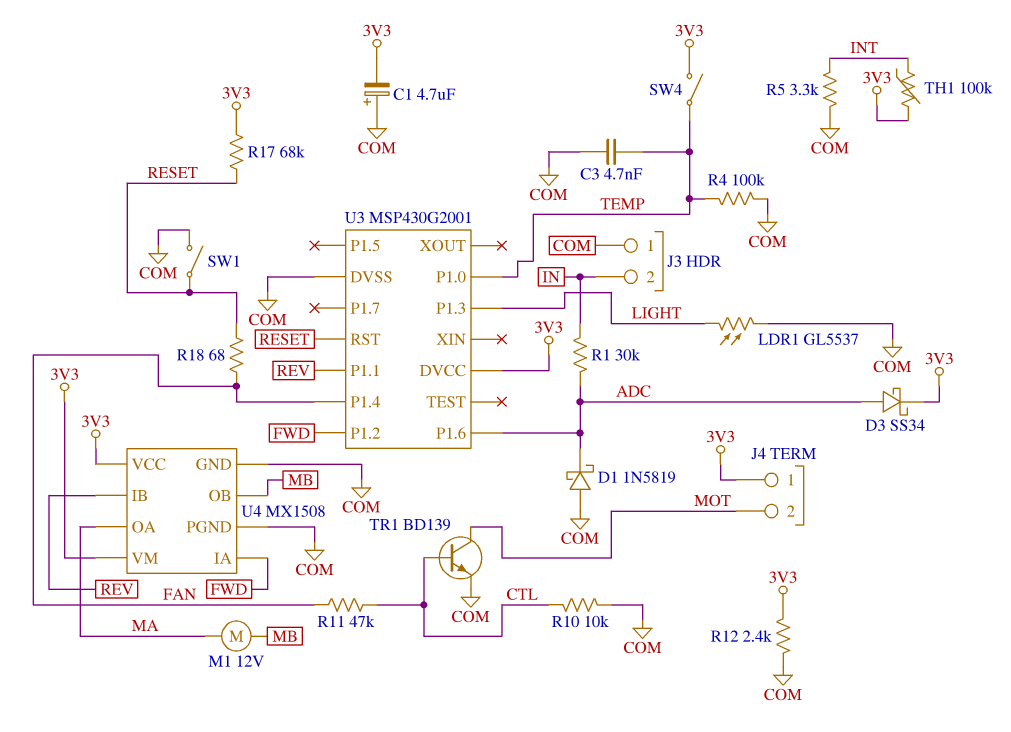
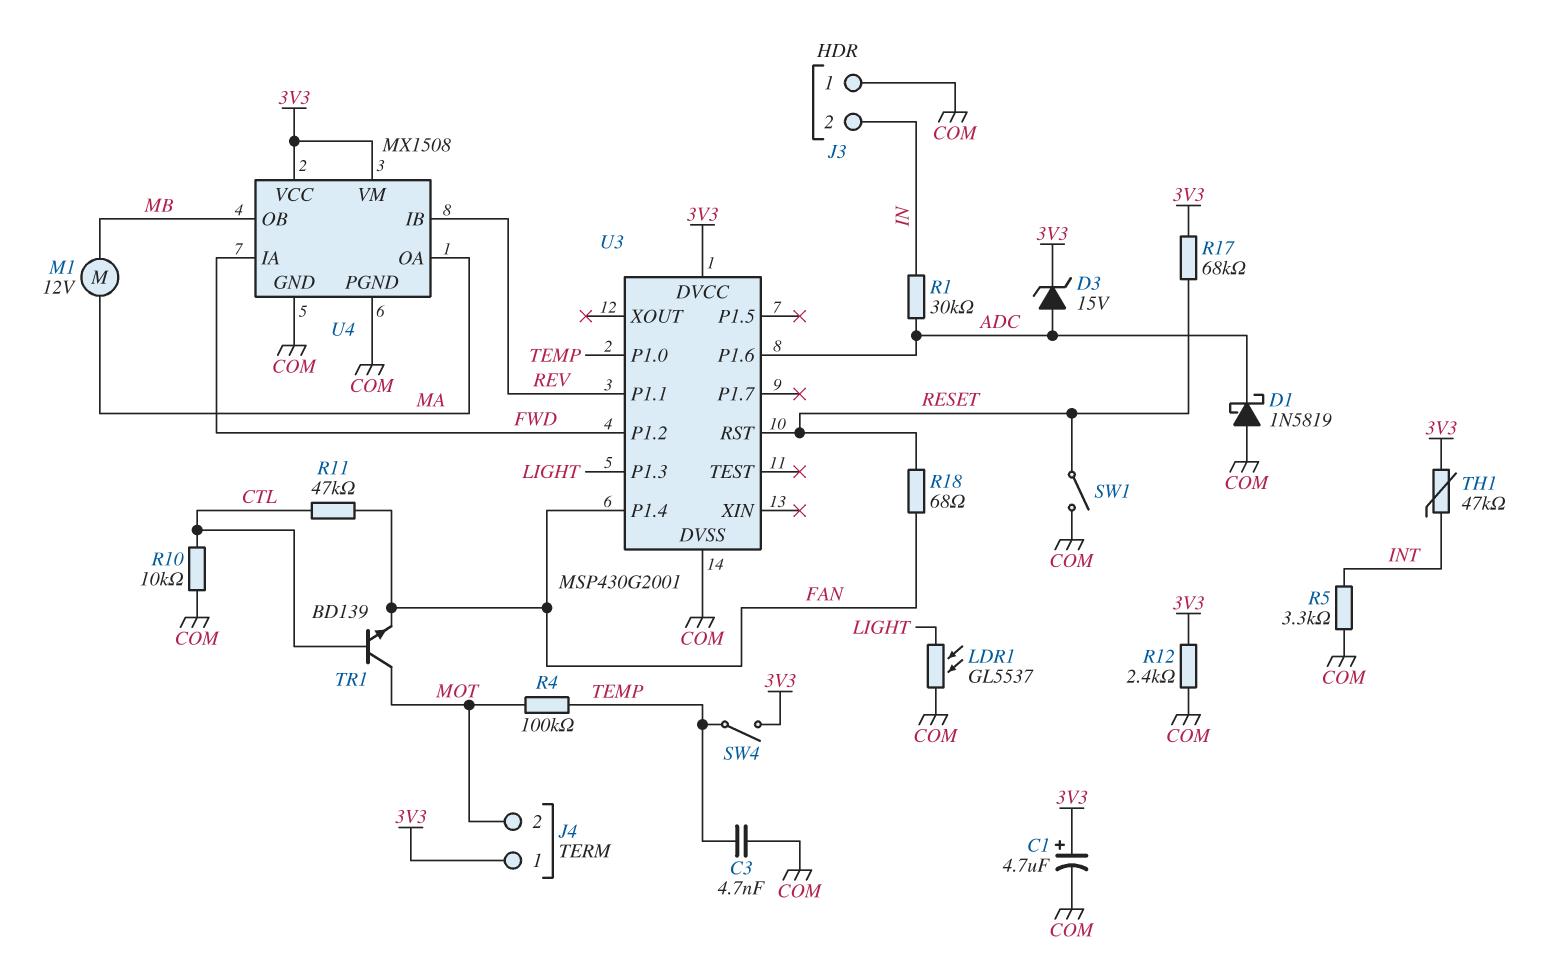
C1: 4.7uF (plus COM, minus 3V3) -> 4.7uF (plus 3V3, minus COM)
D3: schottky SS34 (A ADC, K 3V3) -> zener 15V (A ADC, K 3V3)
R4: 100k (COM, TEMP) -> 100k (MOT, TEMP)
TH1: 100k (3V3, INT) -> 47k (3V3, INT)
TR1: NPN BD139 (B CTL, C MOT, E COM) -> NPN BD139 (B CTL, C MOT, E FAN)

